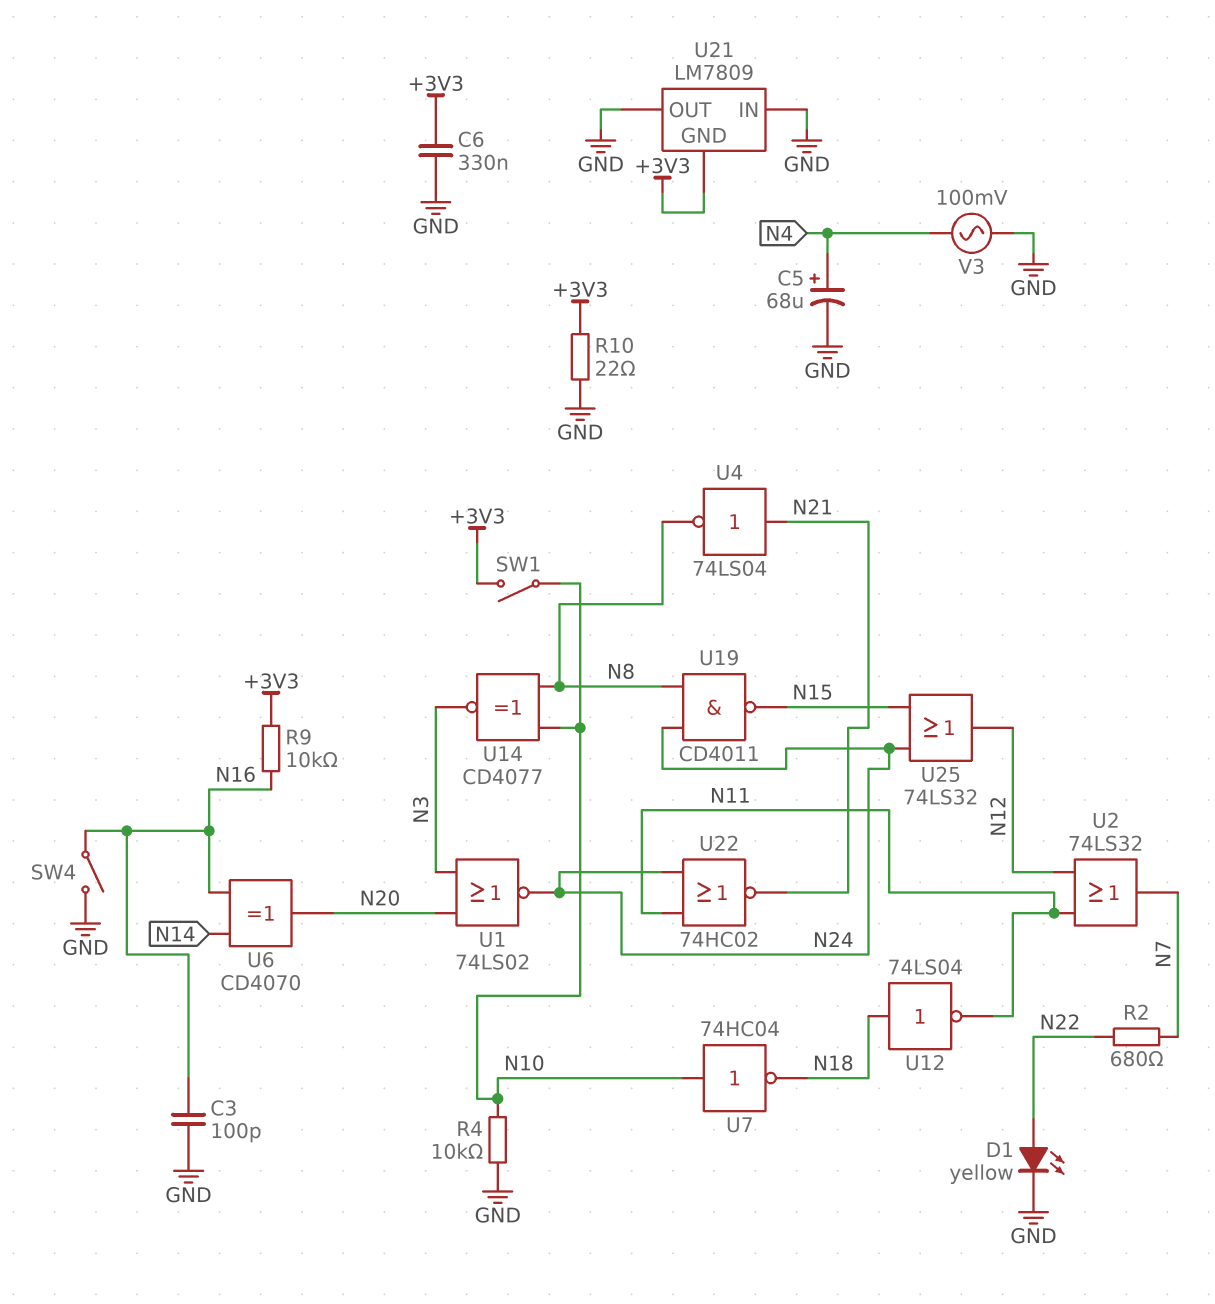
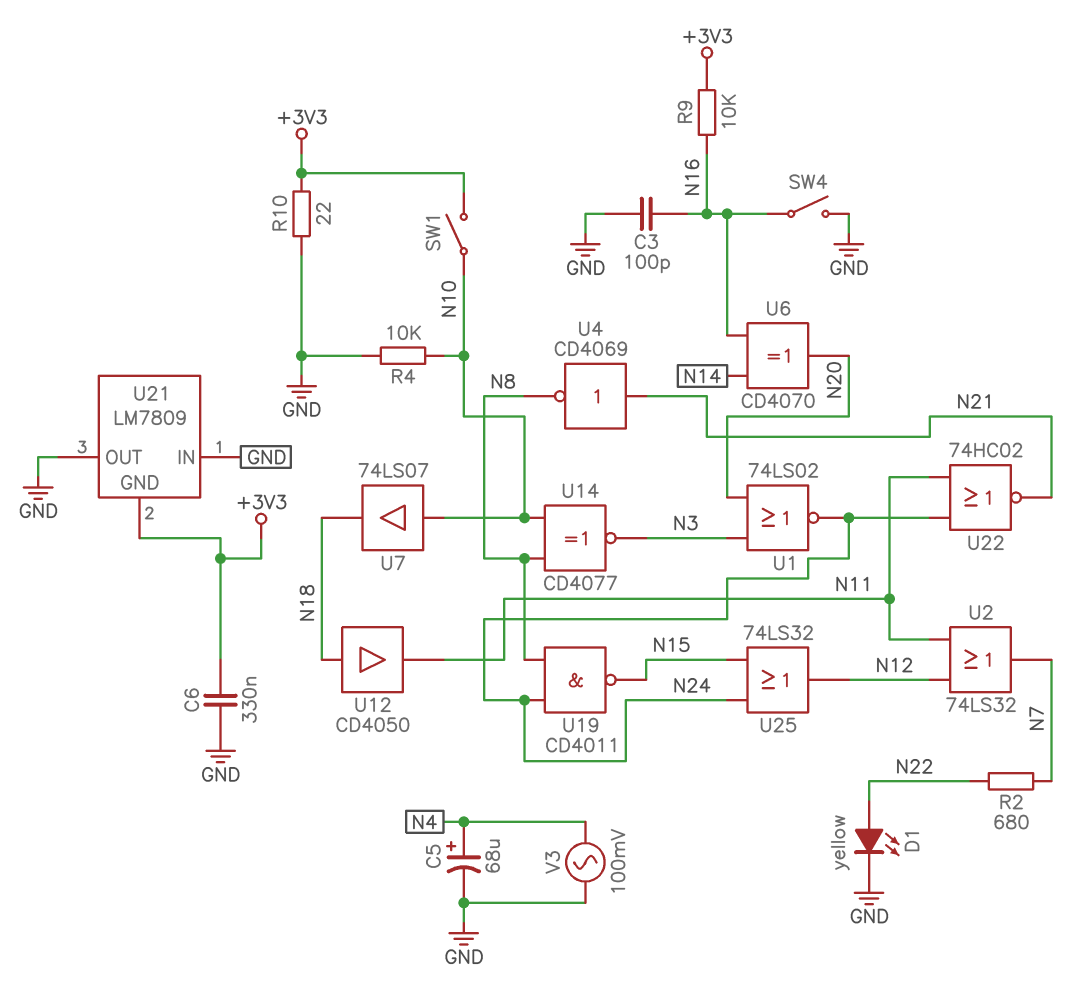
U4: NOT 74LS04 (in N21, out N8) -> NOT CD4069 (in N21, out N8)
U7: NOT 74HC04 (in N10, out N18) -> buffer 74LS07 (in N10, out N18)
U12: NOT 74LS04 (in N18, out N11) -> buffer CD4050 (in N18, out N11)

